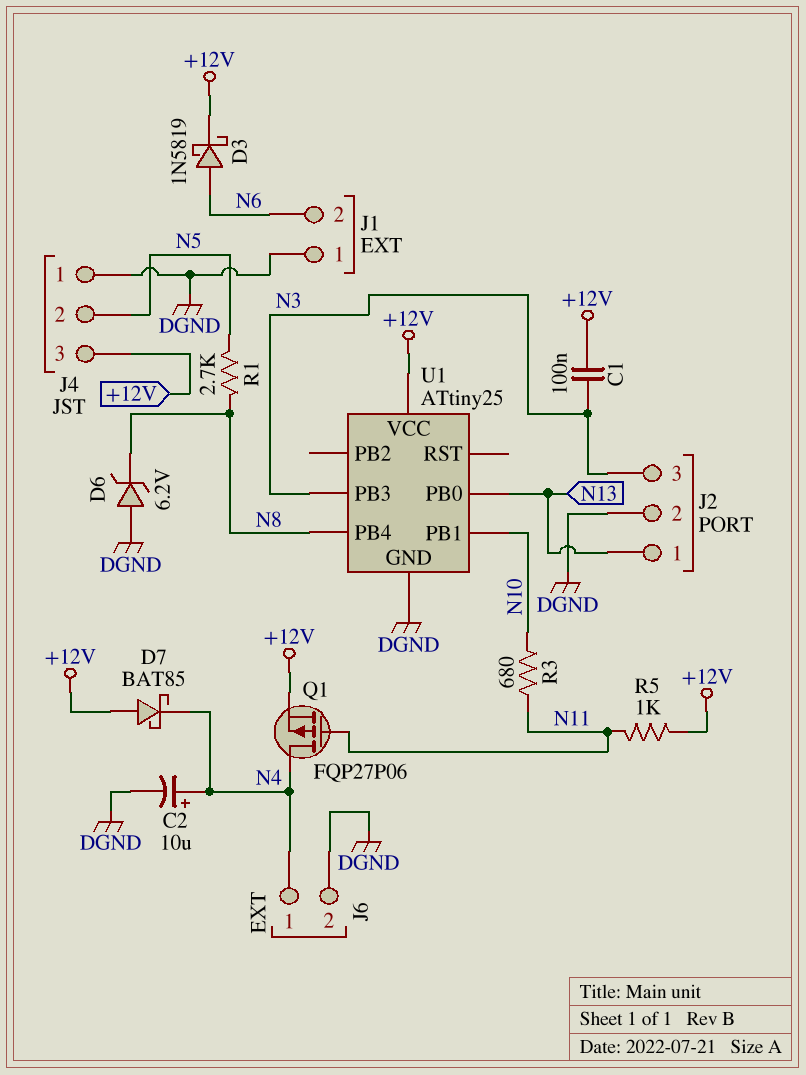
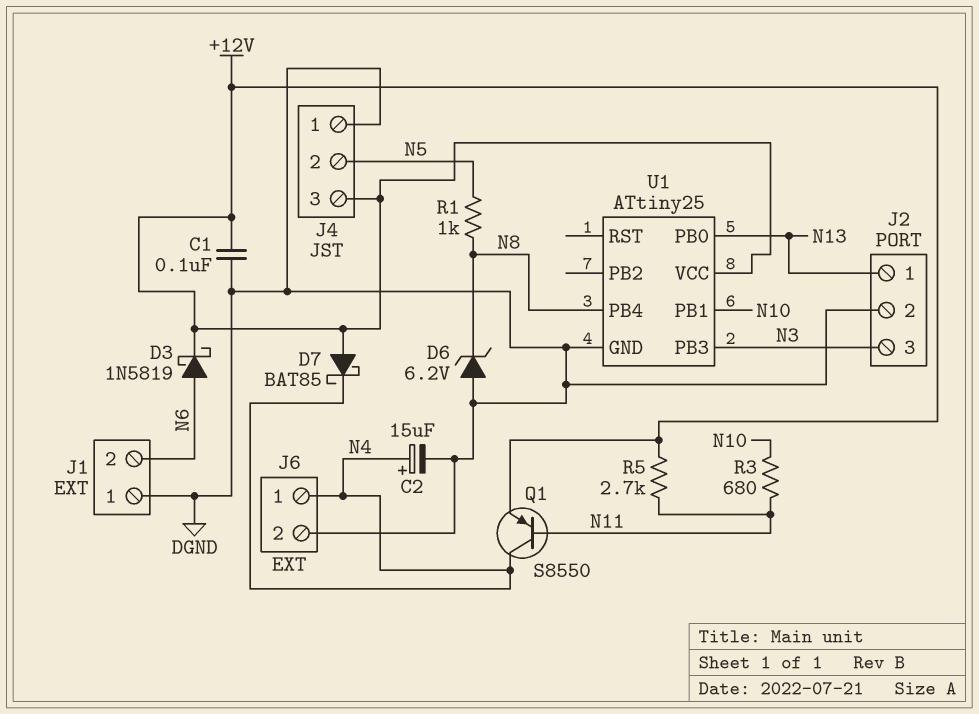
C1: 100nF (+12V, N3) -> 100nF (+12V, DGND)
C2: 10uF (plus N4, minus DGND) -> 15uF (plus N4, minus DGND)
Q1: PMOS FQP27P06 (G N11, D N4, S +12V) -> PNP S8550 (B N11, C N4, E +12V)
R1: 2.7k (N5, N8) -> 1k (N5, N8)
R5: 1k (+12V, N11) -> 2.7k (+12V, N11)

